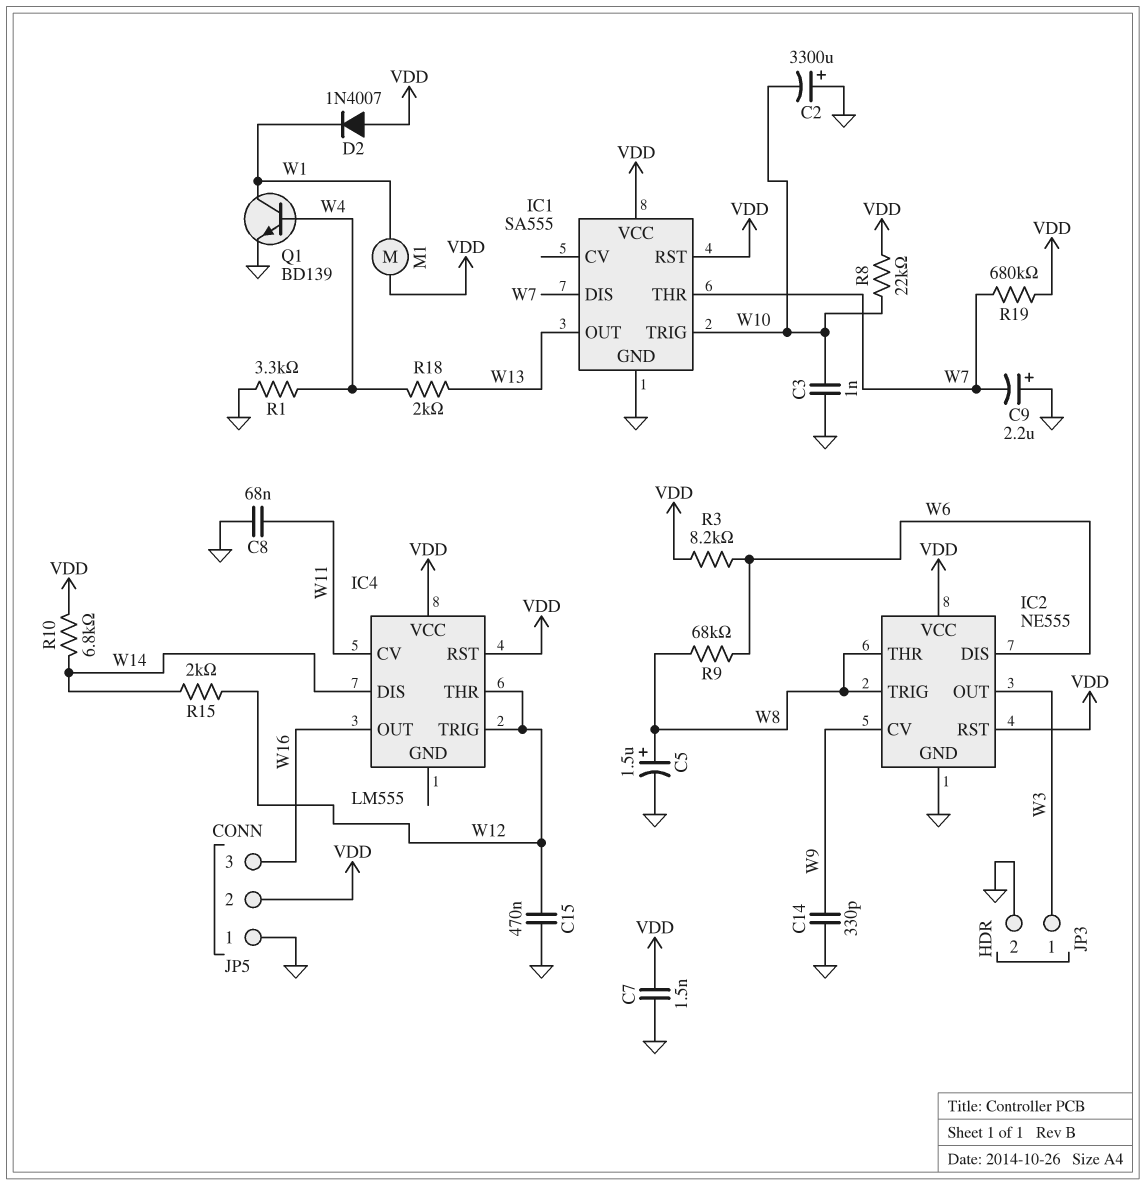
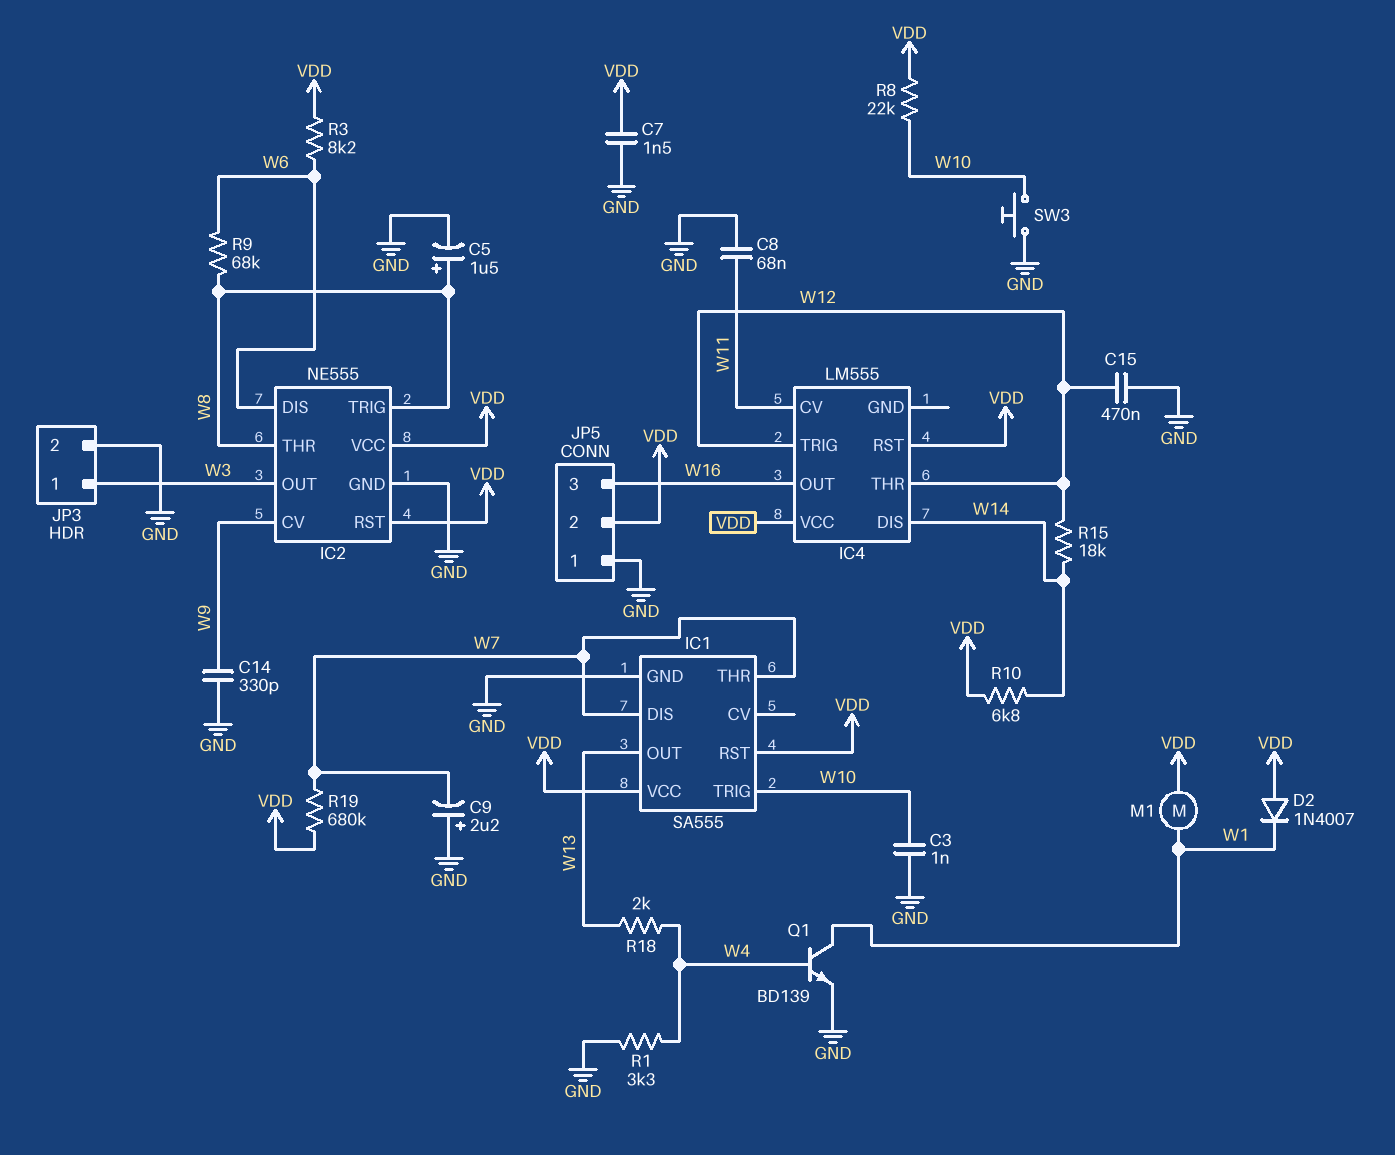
C2: 3300uF (plus GND, minus W10) -> none
R15: 2k (W12, W14) -> 18k (W12, W14)
SW3: none -> button (GND, W10)

